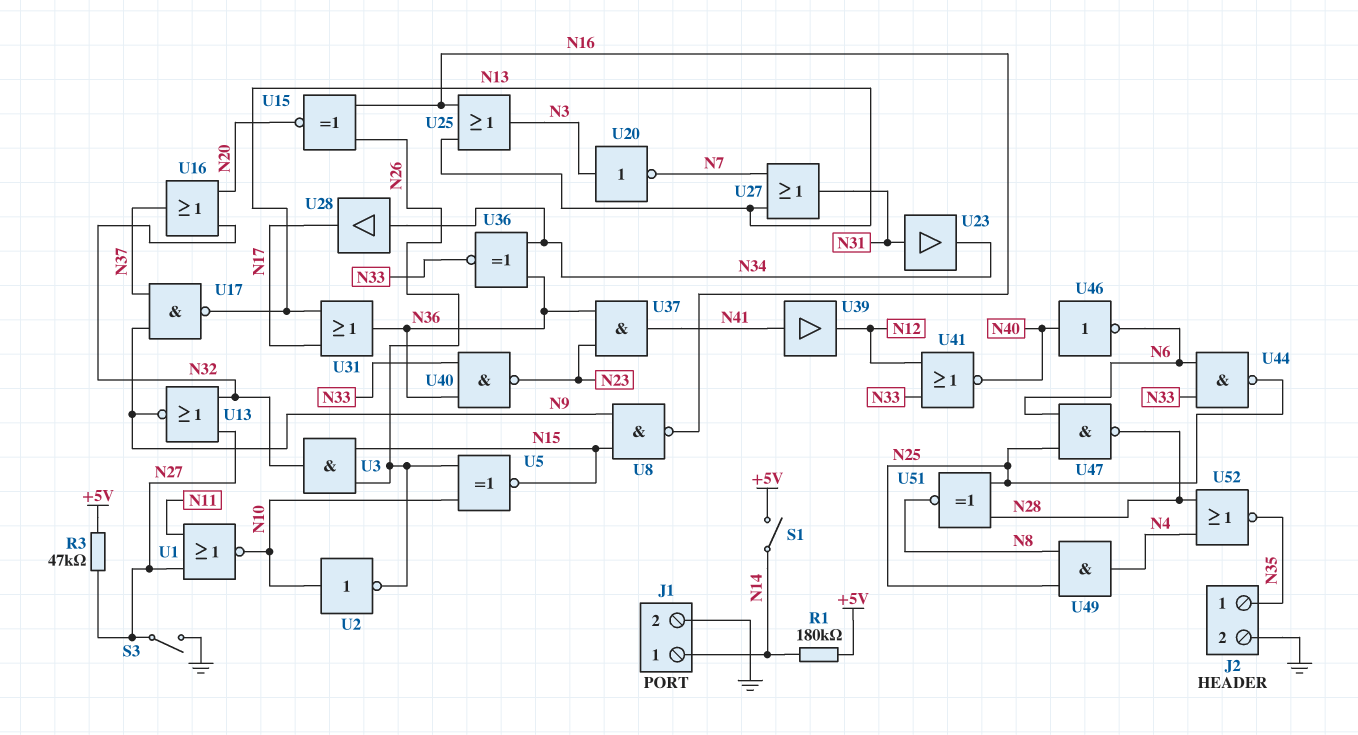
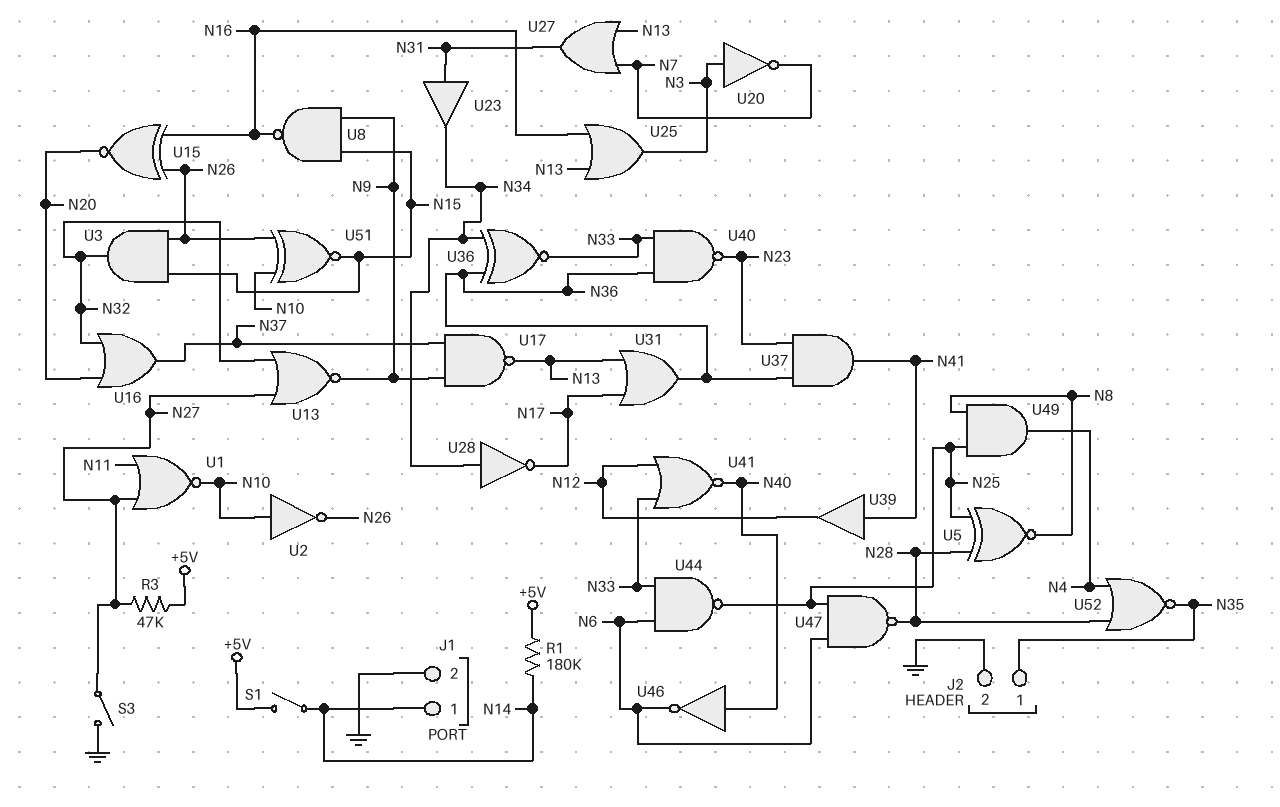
U5: XNOR (in N10, in N26, out N15) -> XNOR (in N25, in N28, out N8)
U28: buffer (in N34, out N17) -> NOT (in N34, out N17)
U51: XNOR (in N25, in N28, out N8) -> XNOR (in N10, in N26, out N15)

